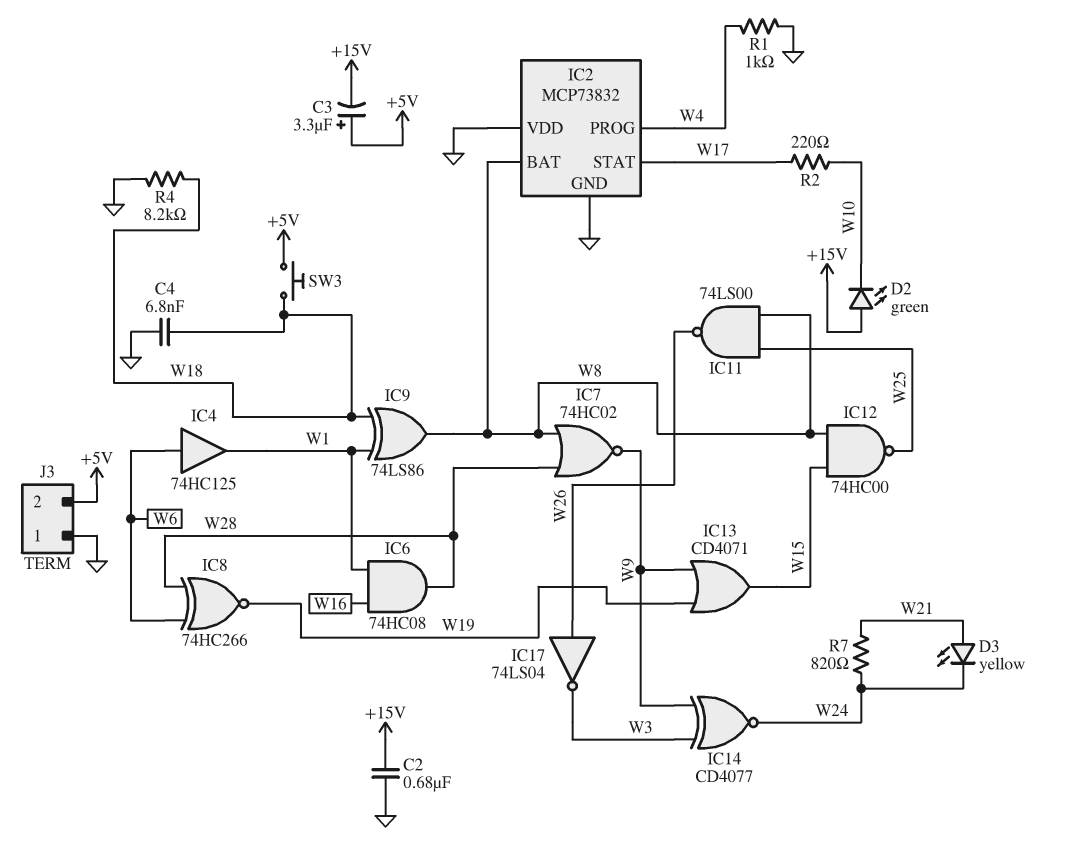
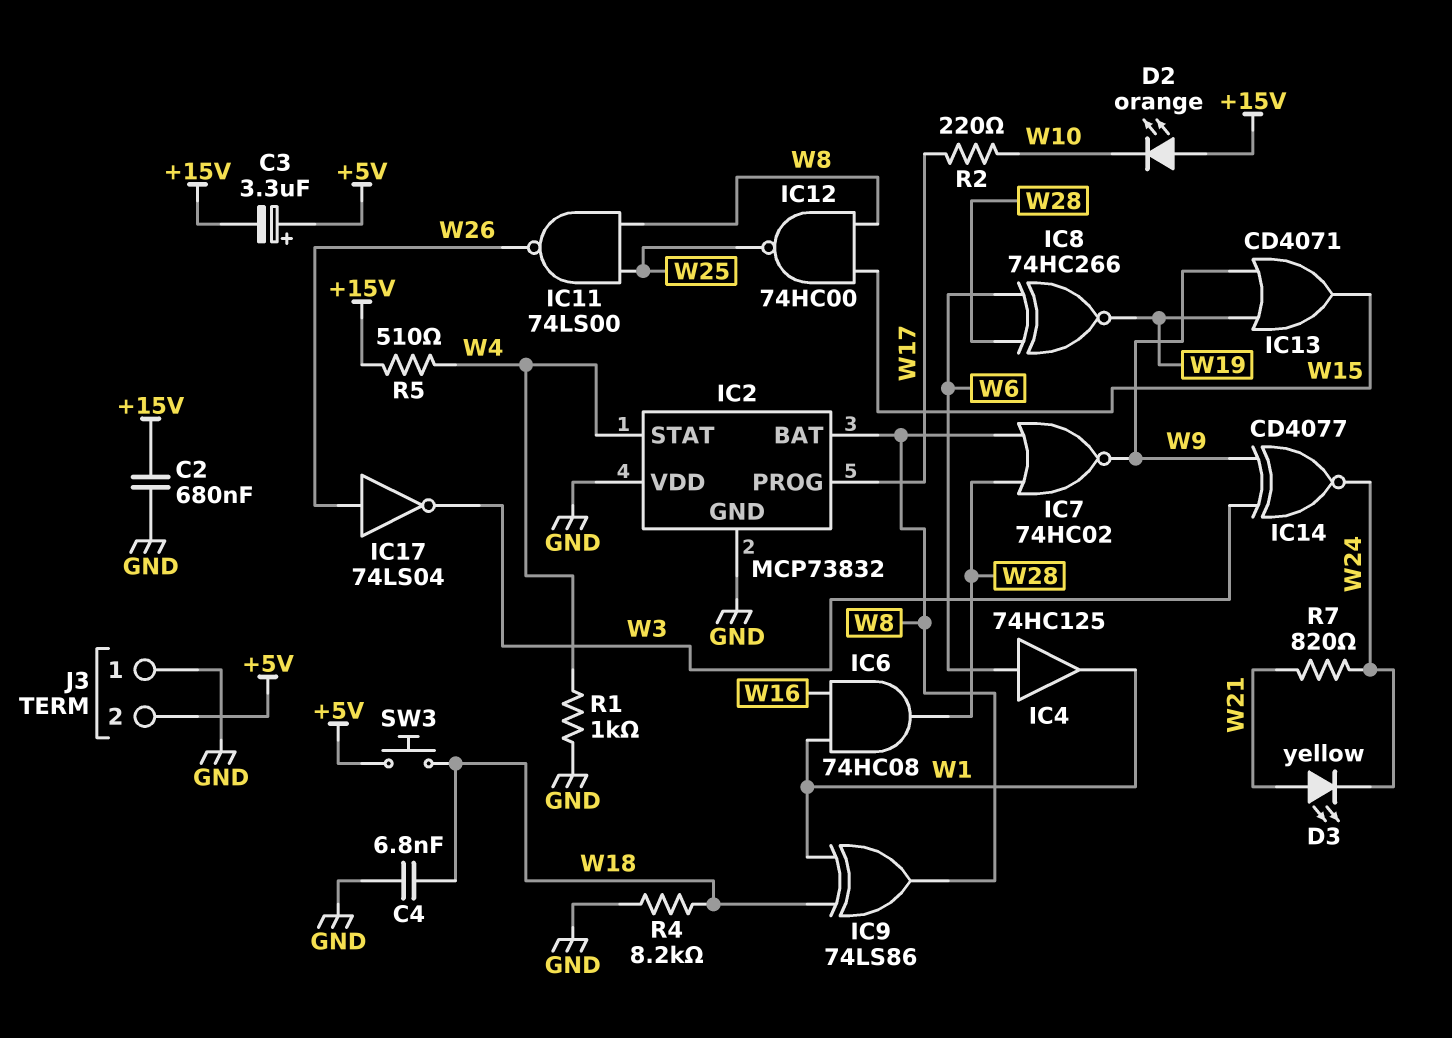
D2: LED green (A +15V, K W10) -> LED orange (A +15V, K W10)
IC2 pin PROG: W4 -> W17
IC2 pin STAT: W17 -> W4
R5: none -> 510 (+15V, W4)

